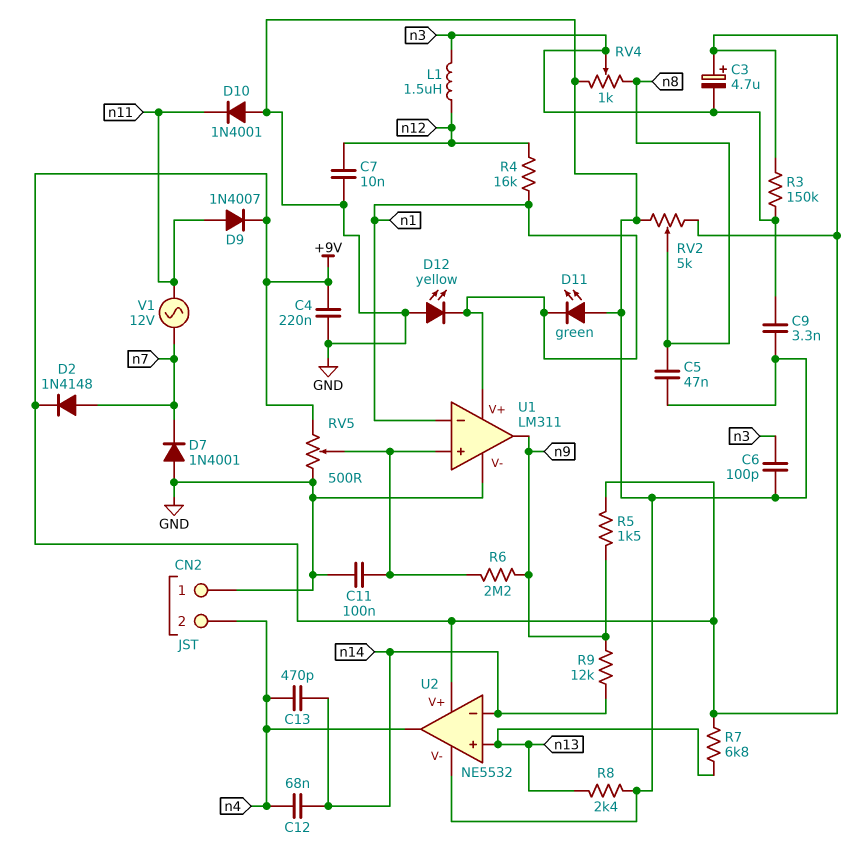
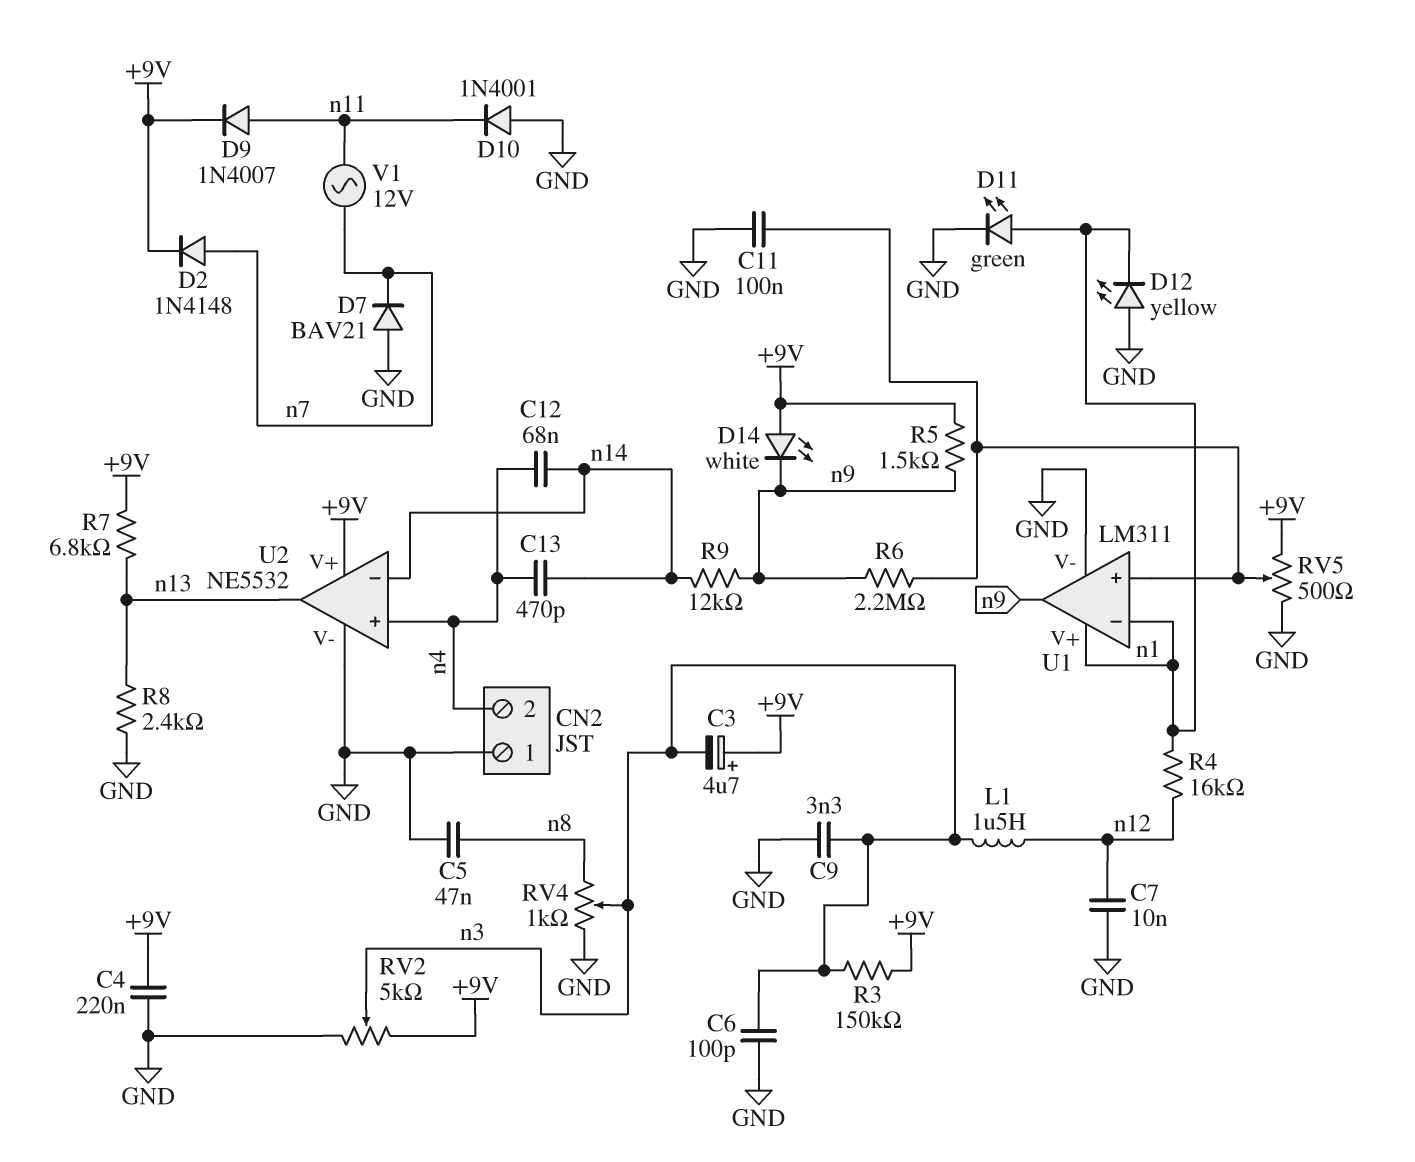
D7: diode 1N4001 (A GND, K n7) -> diode BAV21 (A GND, K n7)
D11: LED green (A GND, K n1) -> LED green (A n1, K GND)
D14: none -> LED white (A +9V, K n9)
RV2: 5k (+9V, GND, wiper n8) -> 5k (+9V, GND, wiper n3)
U2 pin in+: n13 -> n4
U2 pin out: n4 -> n13

